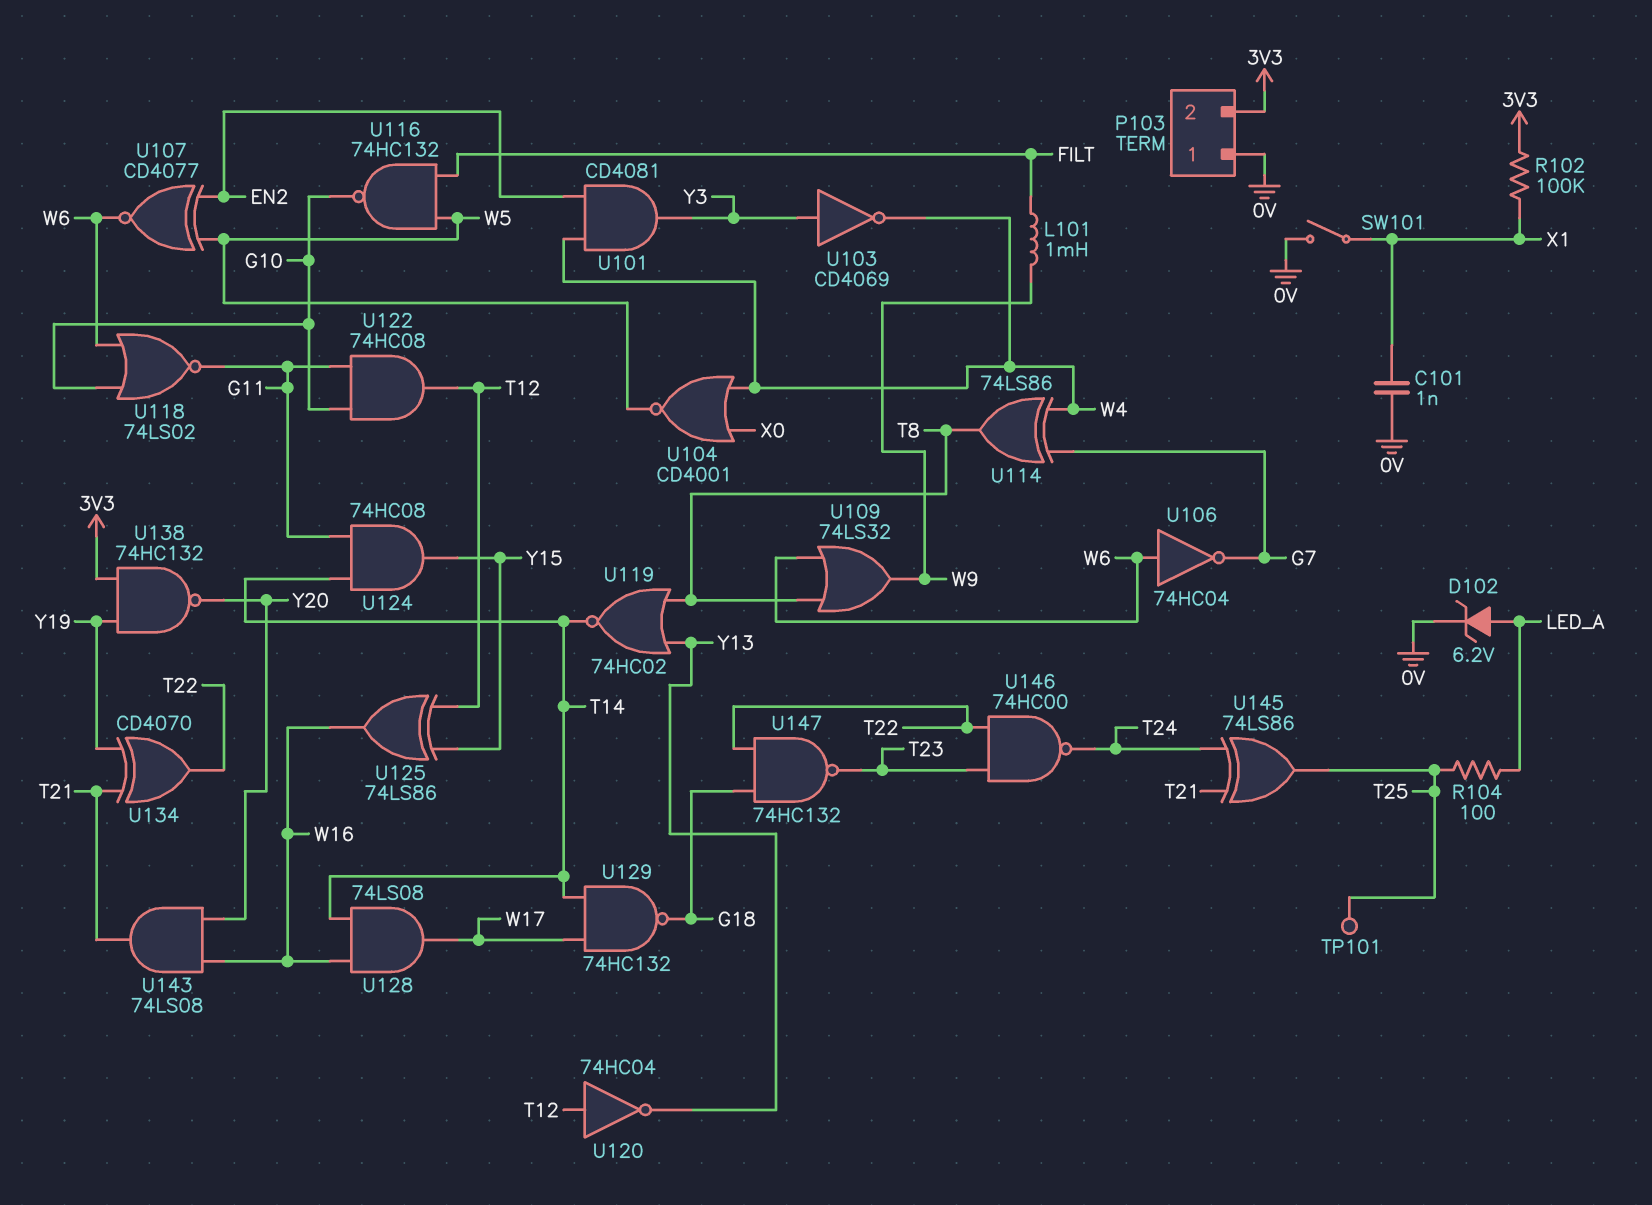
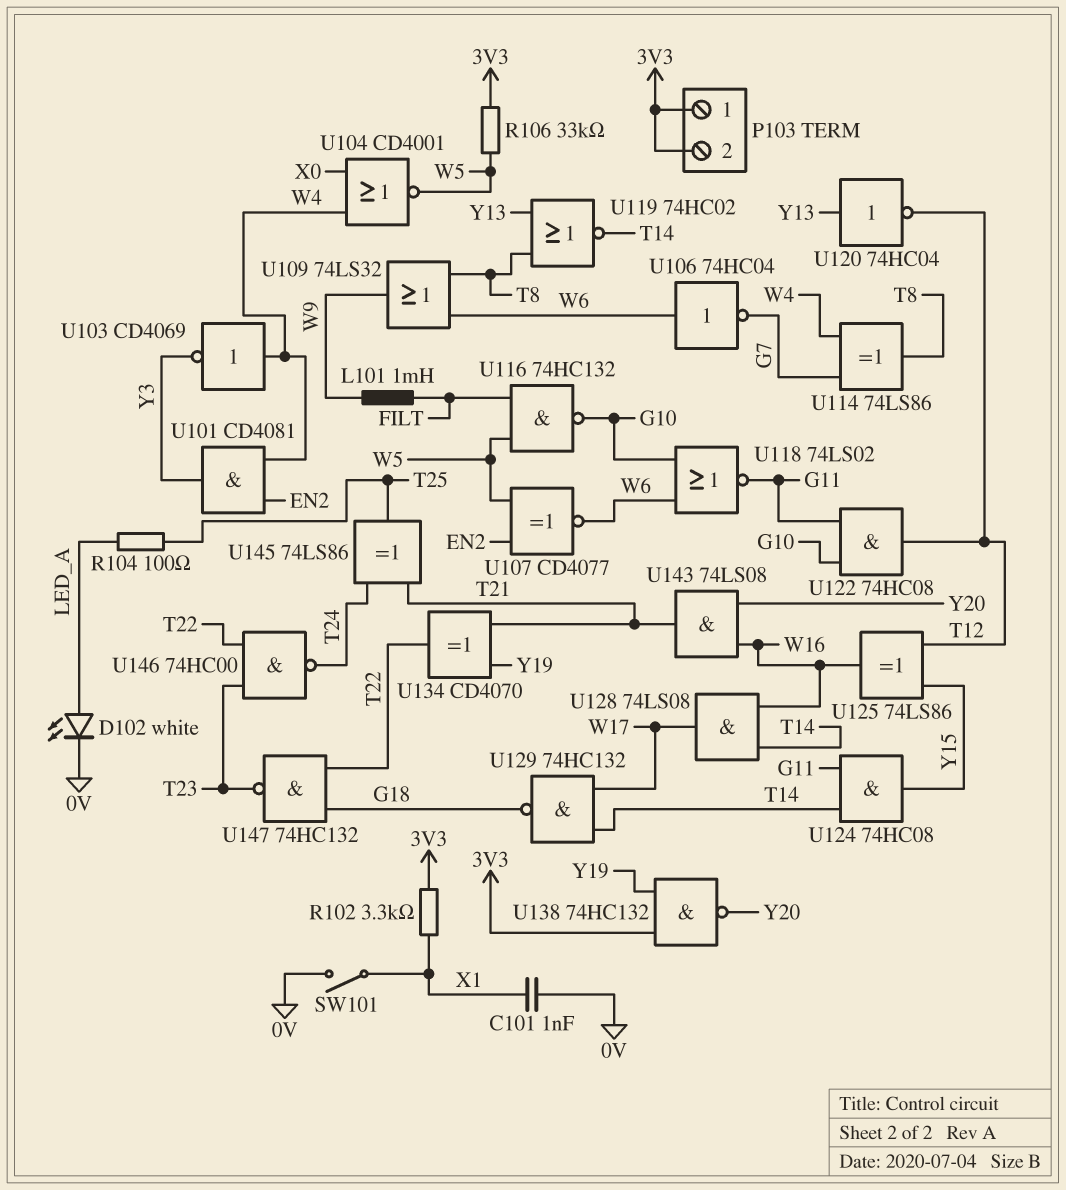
D102: zener 6.2V (A LED_A, K 0V) -> LED white (A LED_A, K 0V)
P103 pin 1: 0V -> 3V3
R102: 100k (3V3, X1) -> 3.3k (3V3, X1)
R106: none -> 33k (3V3, W5)
TP101: test point (T25) -> none
U103: NOT CD4069 (in Y3, out W4) -> NOT CD4069 (in W4, out Y3)
U120: NOT 74HC04 (in T12, out Y13) -> NOT 74HC04 (in Y13, out T12)

